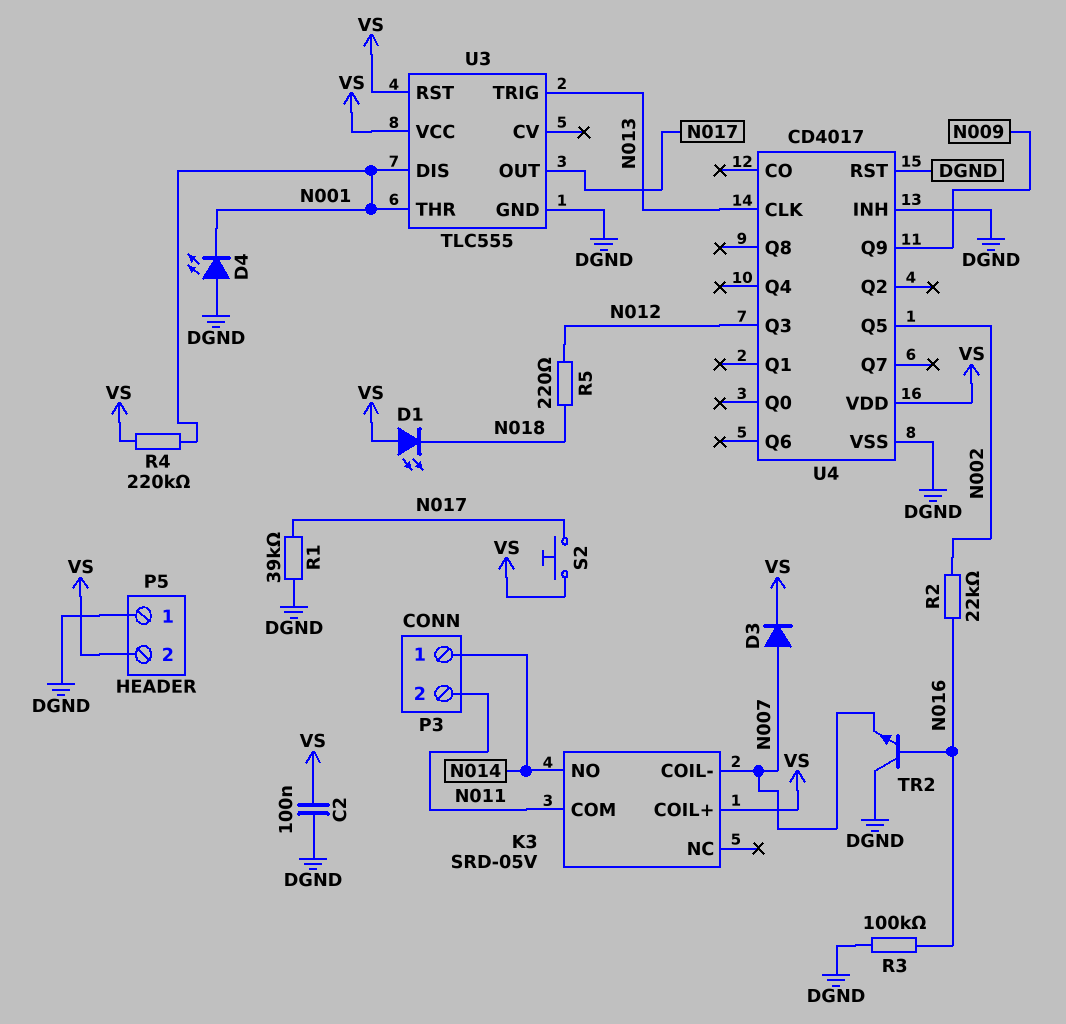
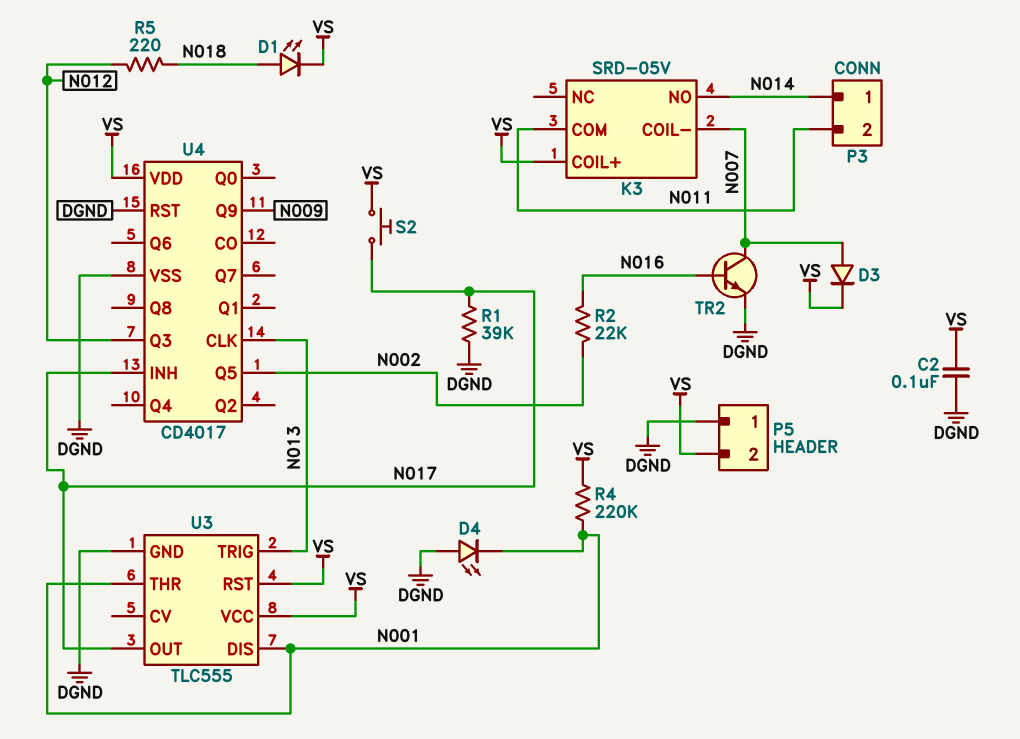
D1: LED (A VS, K N018) -> LED (A N018, K VS)
R3: 100k (DGND, N016) -> none
TR2: NPN (B N016, C DGND, E N007) -> NPN (B N016, C N007, E DGND)
U4 pin INH: DGND -> N017

